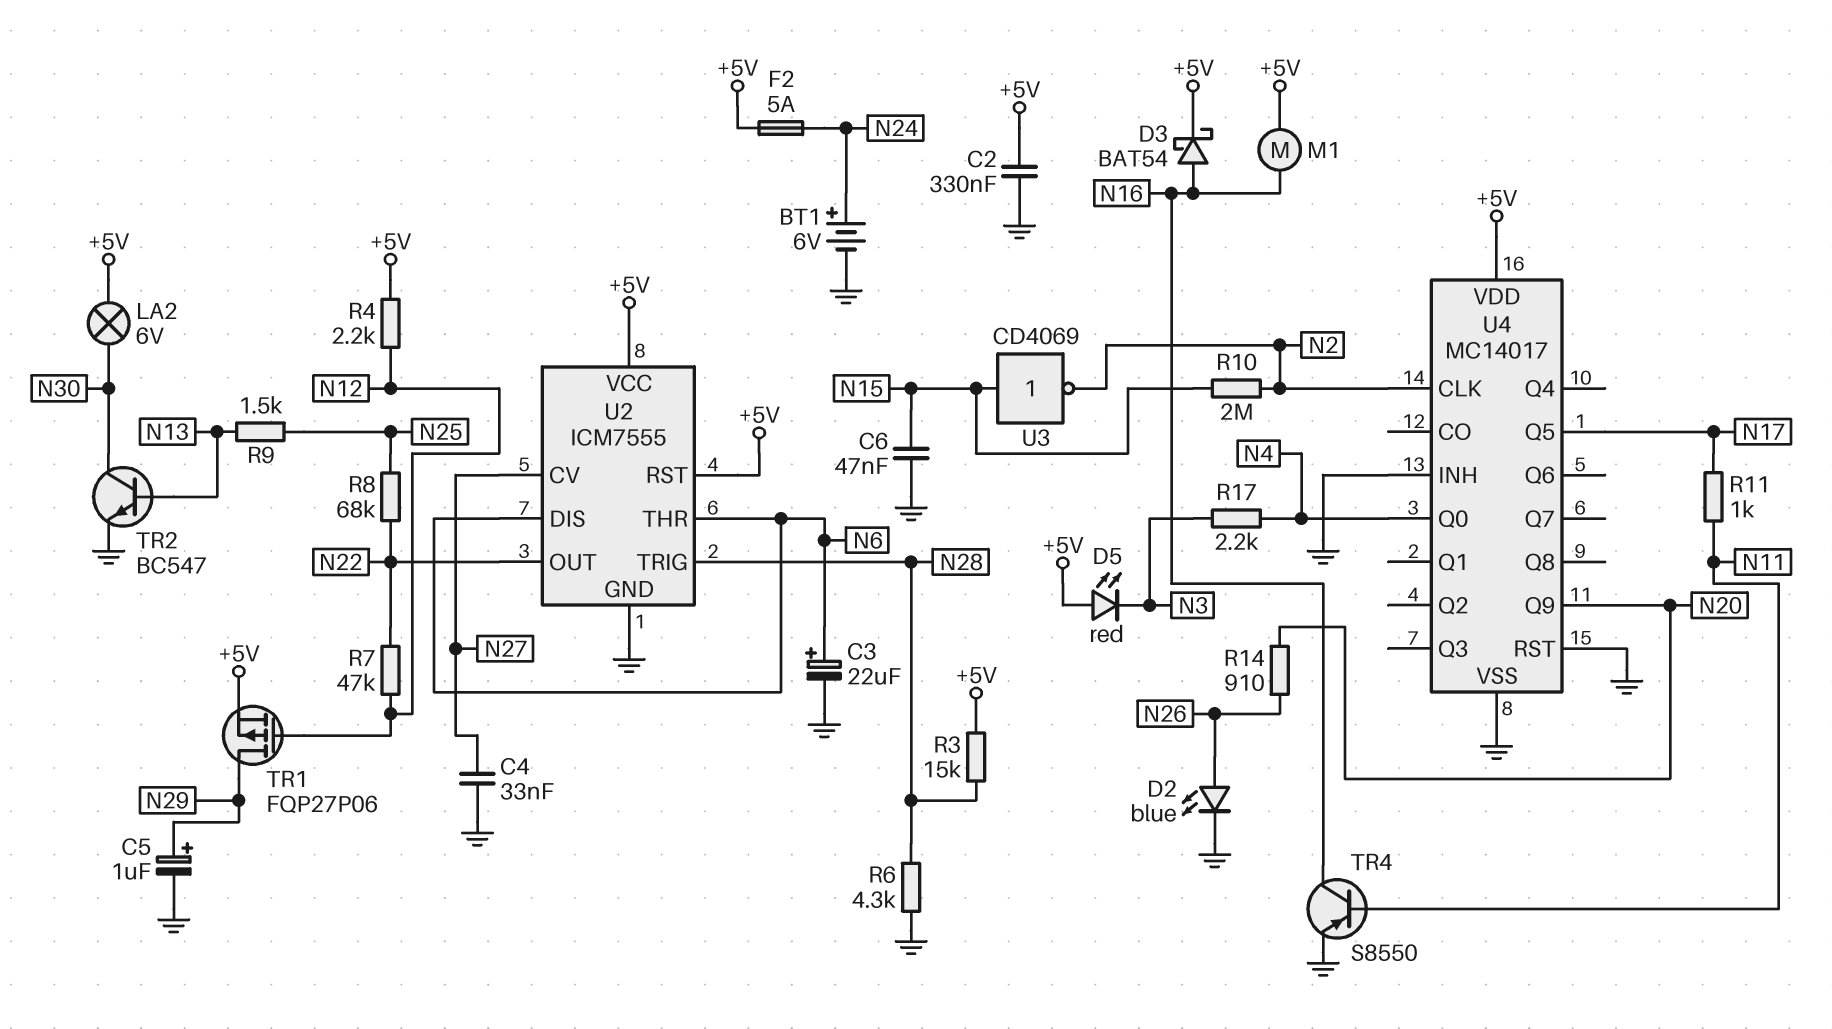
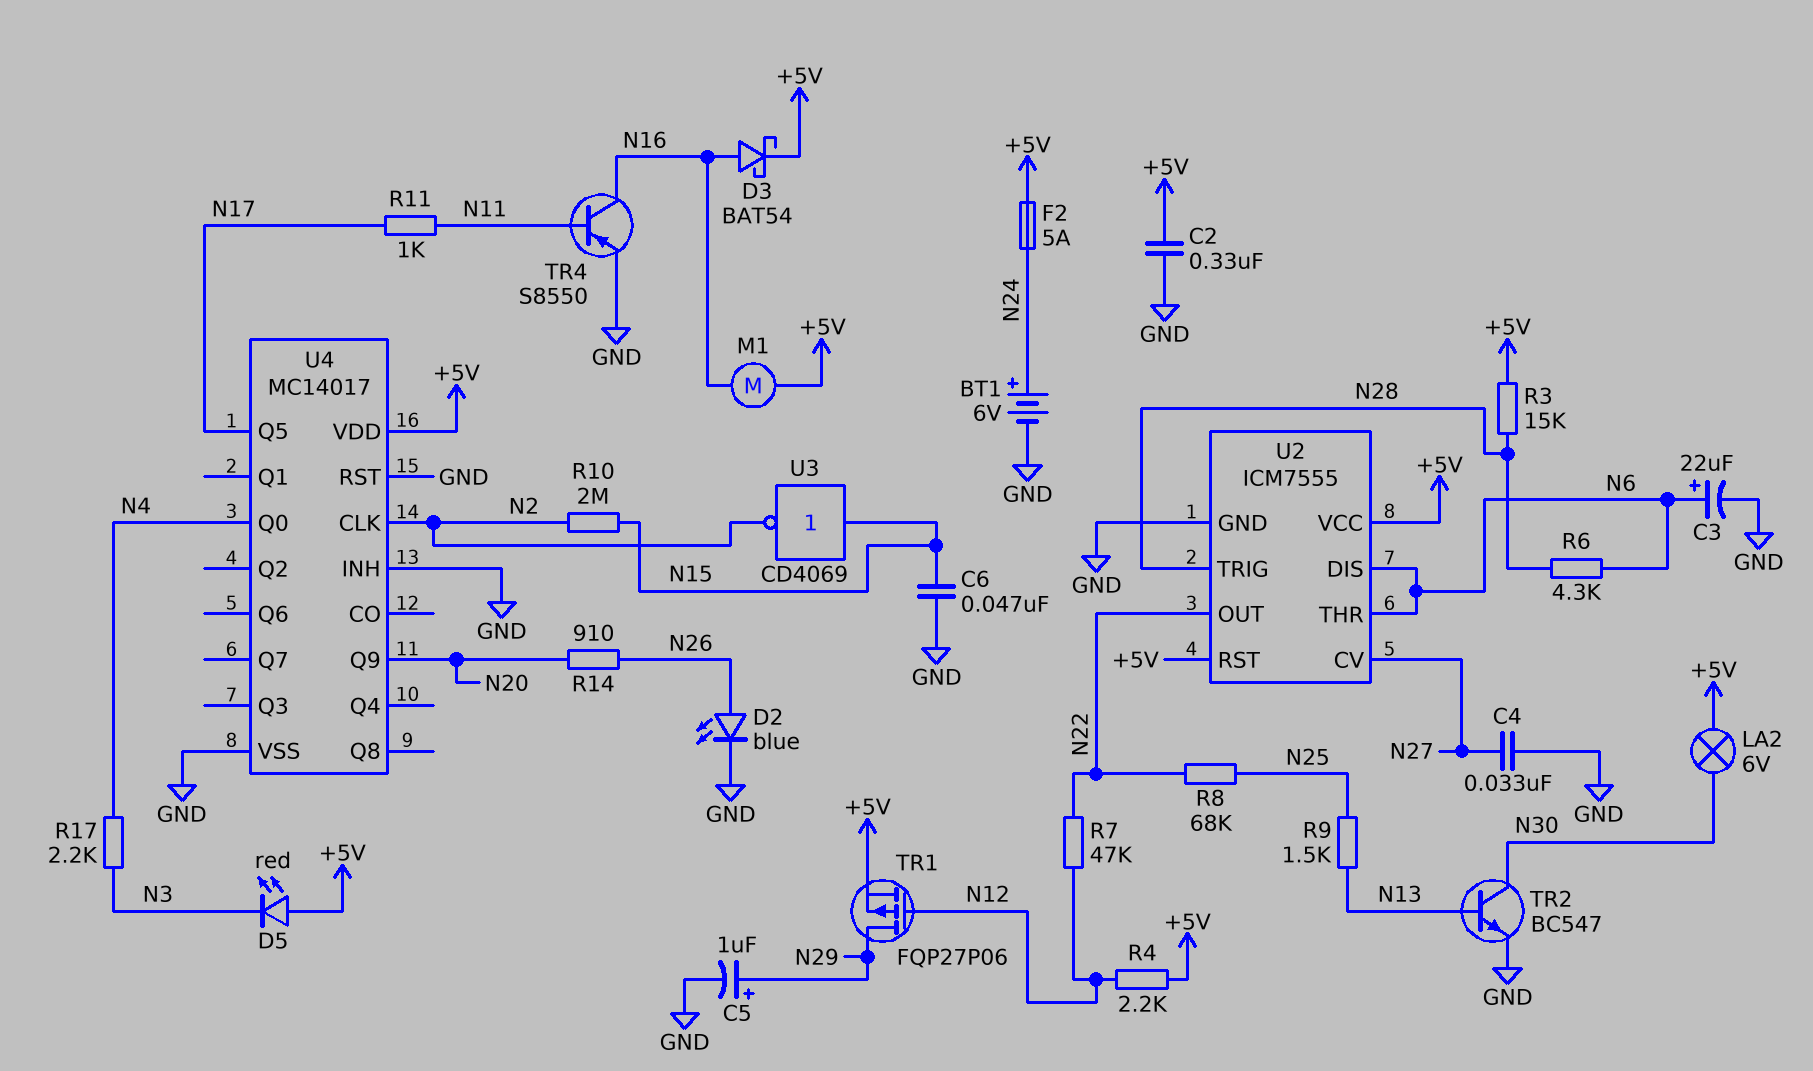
R6: 4.3k (GND, N28) -> 4.3k (N6, N28)

